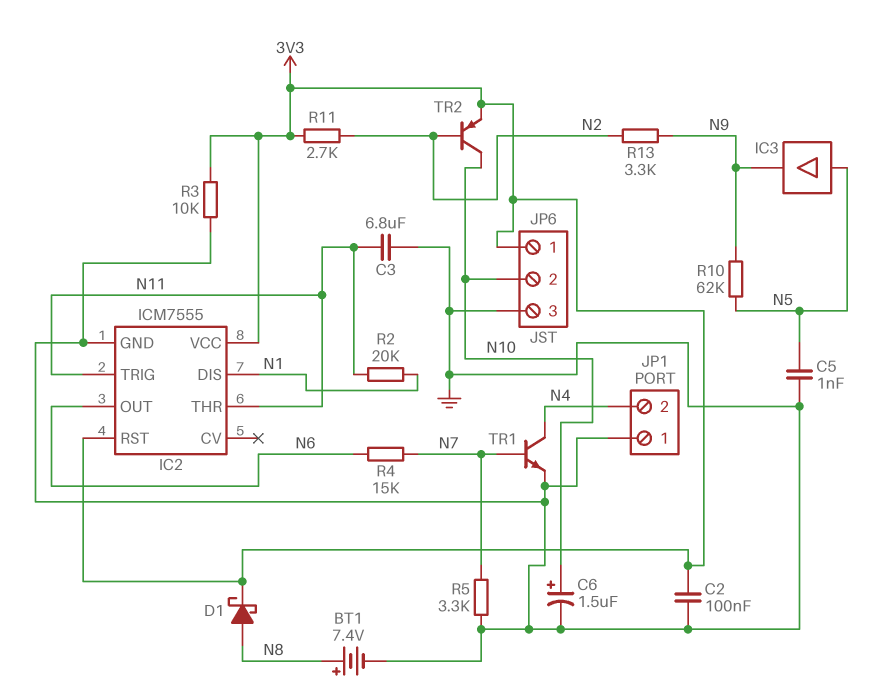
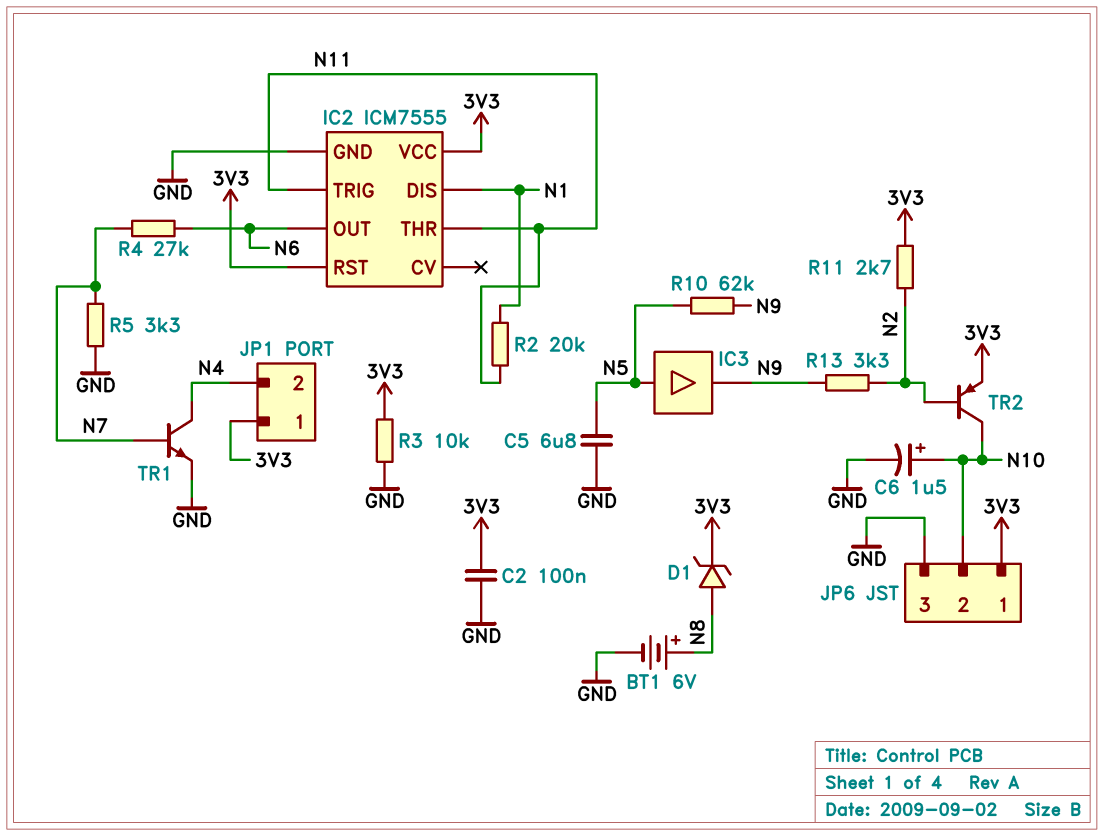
BT1: 7.4V (plus N8, minus GND) -> 6V (plus N8, minus GND)
C3: 6.8uF (GND, N11) -> none
C5: 1nF (GND, N5) -> 6.8uF (GND, N5)
D1: schottky (A N8, K 3V3) -> zener (A N8, K 3V3)
JP1 pin 1: GND -> 3V3
R4: 15k (N6, N7) -> 27k (N6, N7)

